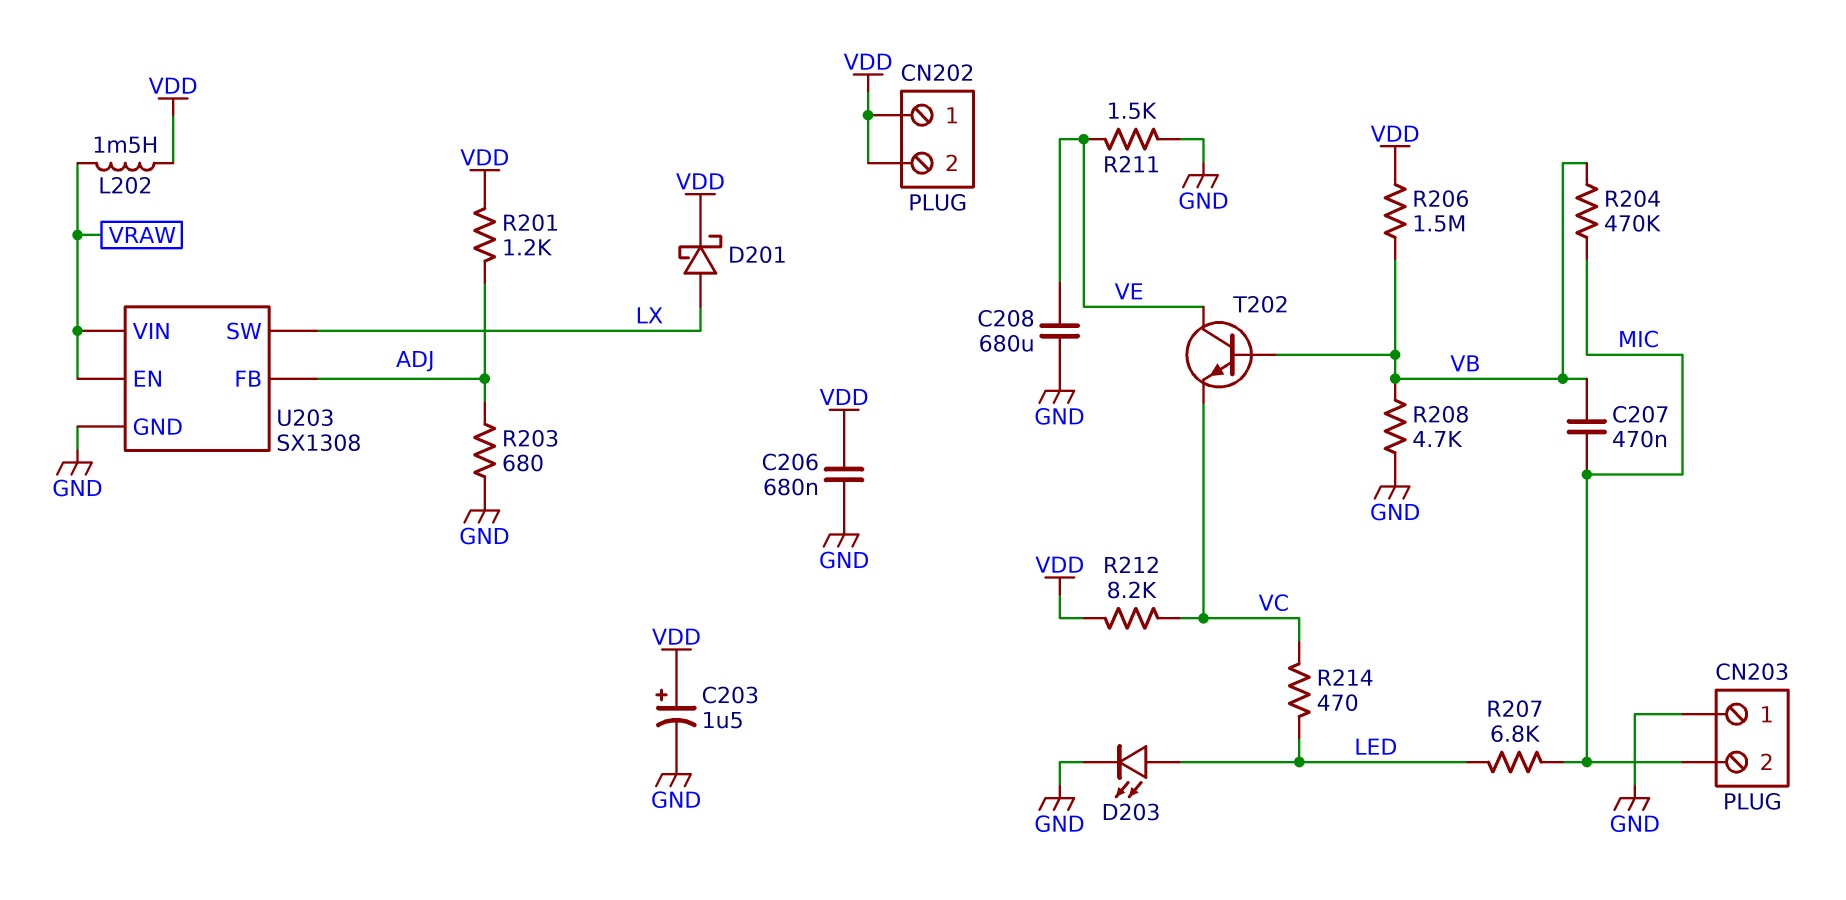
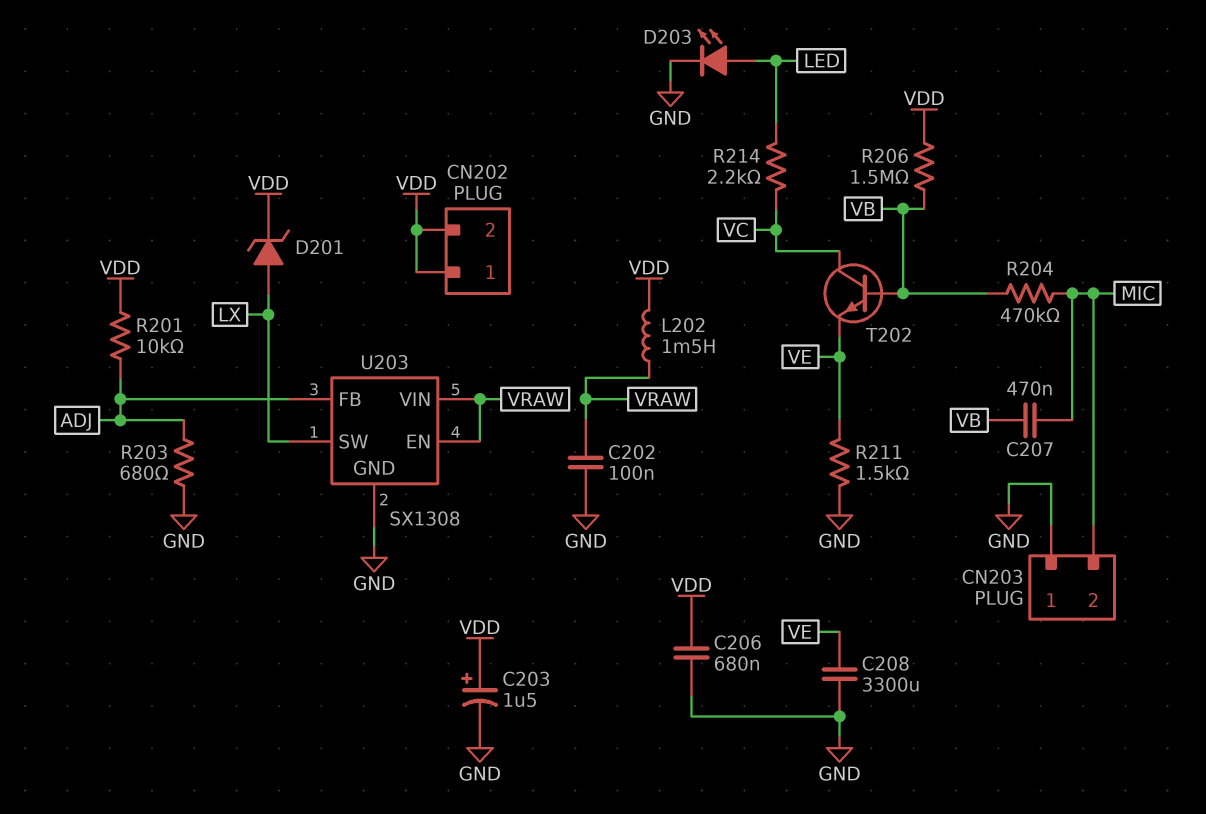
C202: none -> 100nF (GND, VRAW)
C208: 680uF (GND, VE) -> 3300uF (GND, VE)
D201: schottky (A LX, K VDD) -> zener (A LX, K VDD)
R201: 1.2k (ADJ, VDD) -> 10k (ADJ, VDD)
R207: 6.8k (LED, MIC) -> none
R208: 4.7k (GND, VB) -> none
R212: 8.2k (VC, VDD) -> none
R214: 470 (LED, VC) -> 2.2k (LED, VC)
T202: NPN (B VB, C VE, E VC) -> NPN (B VB, C VC, E VE)

